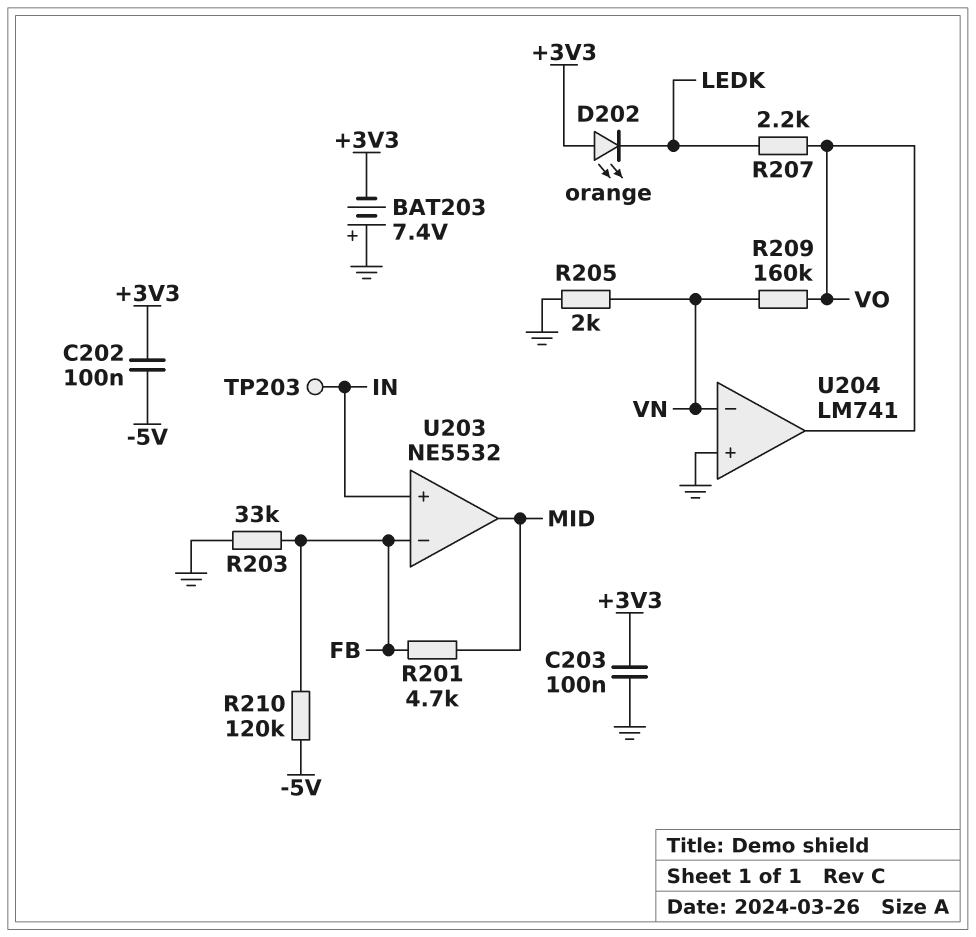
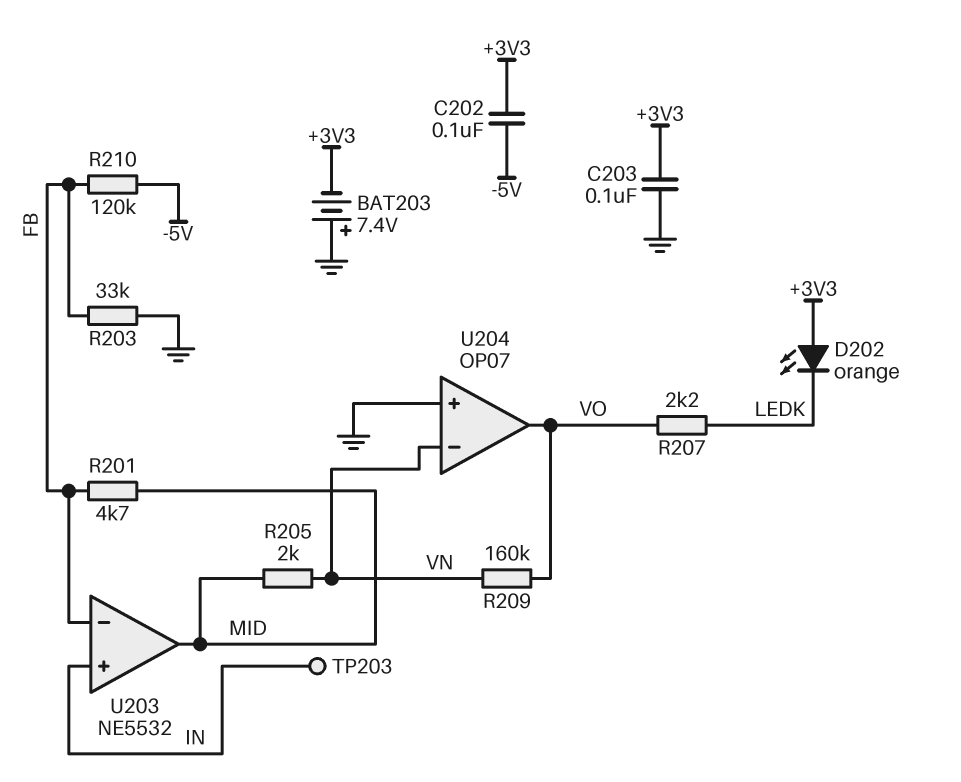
R205: 2k (GND, VN) -> 2k (MID, VN)
U204: LM741 -> OP07

